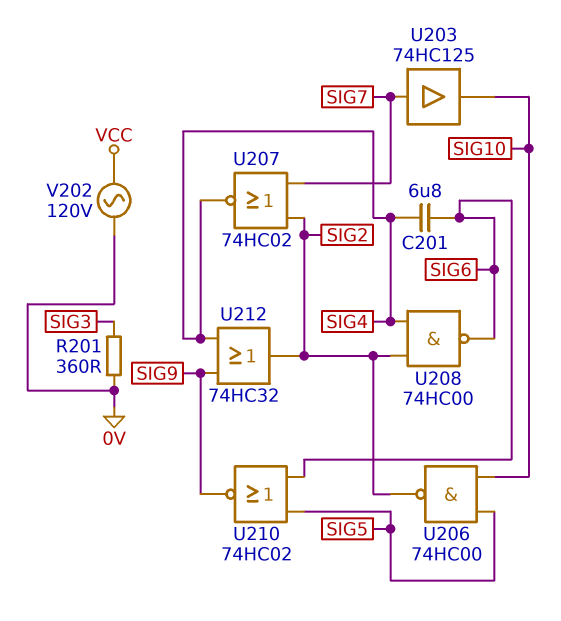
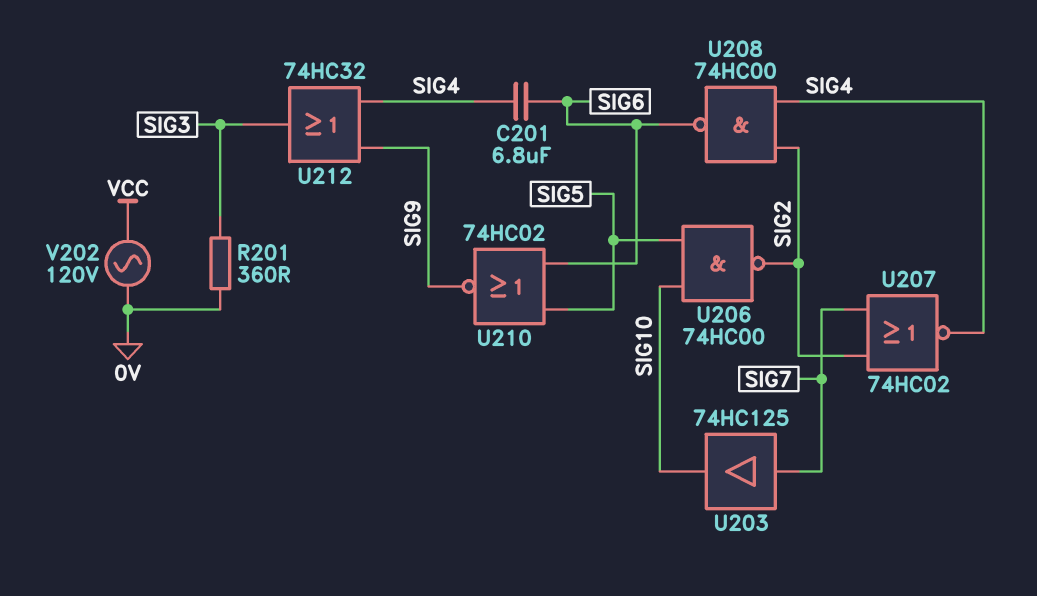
U212: OR 74HC32 (in SIG4, in SIG9, out SIG2) -> OR 74HC32 (in SIG4, in SIG9, out SIG3)

